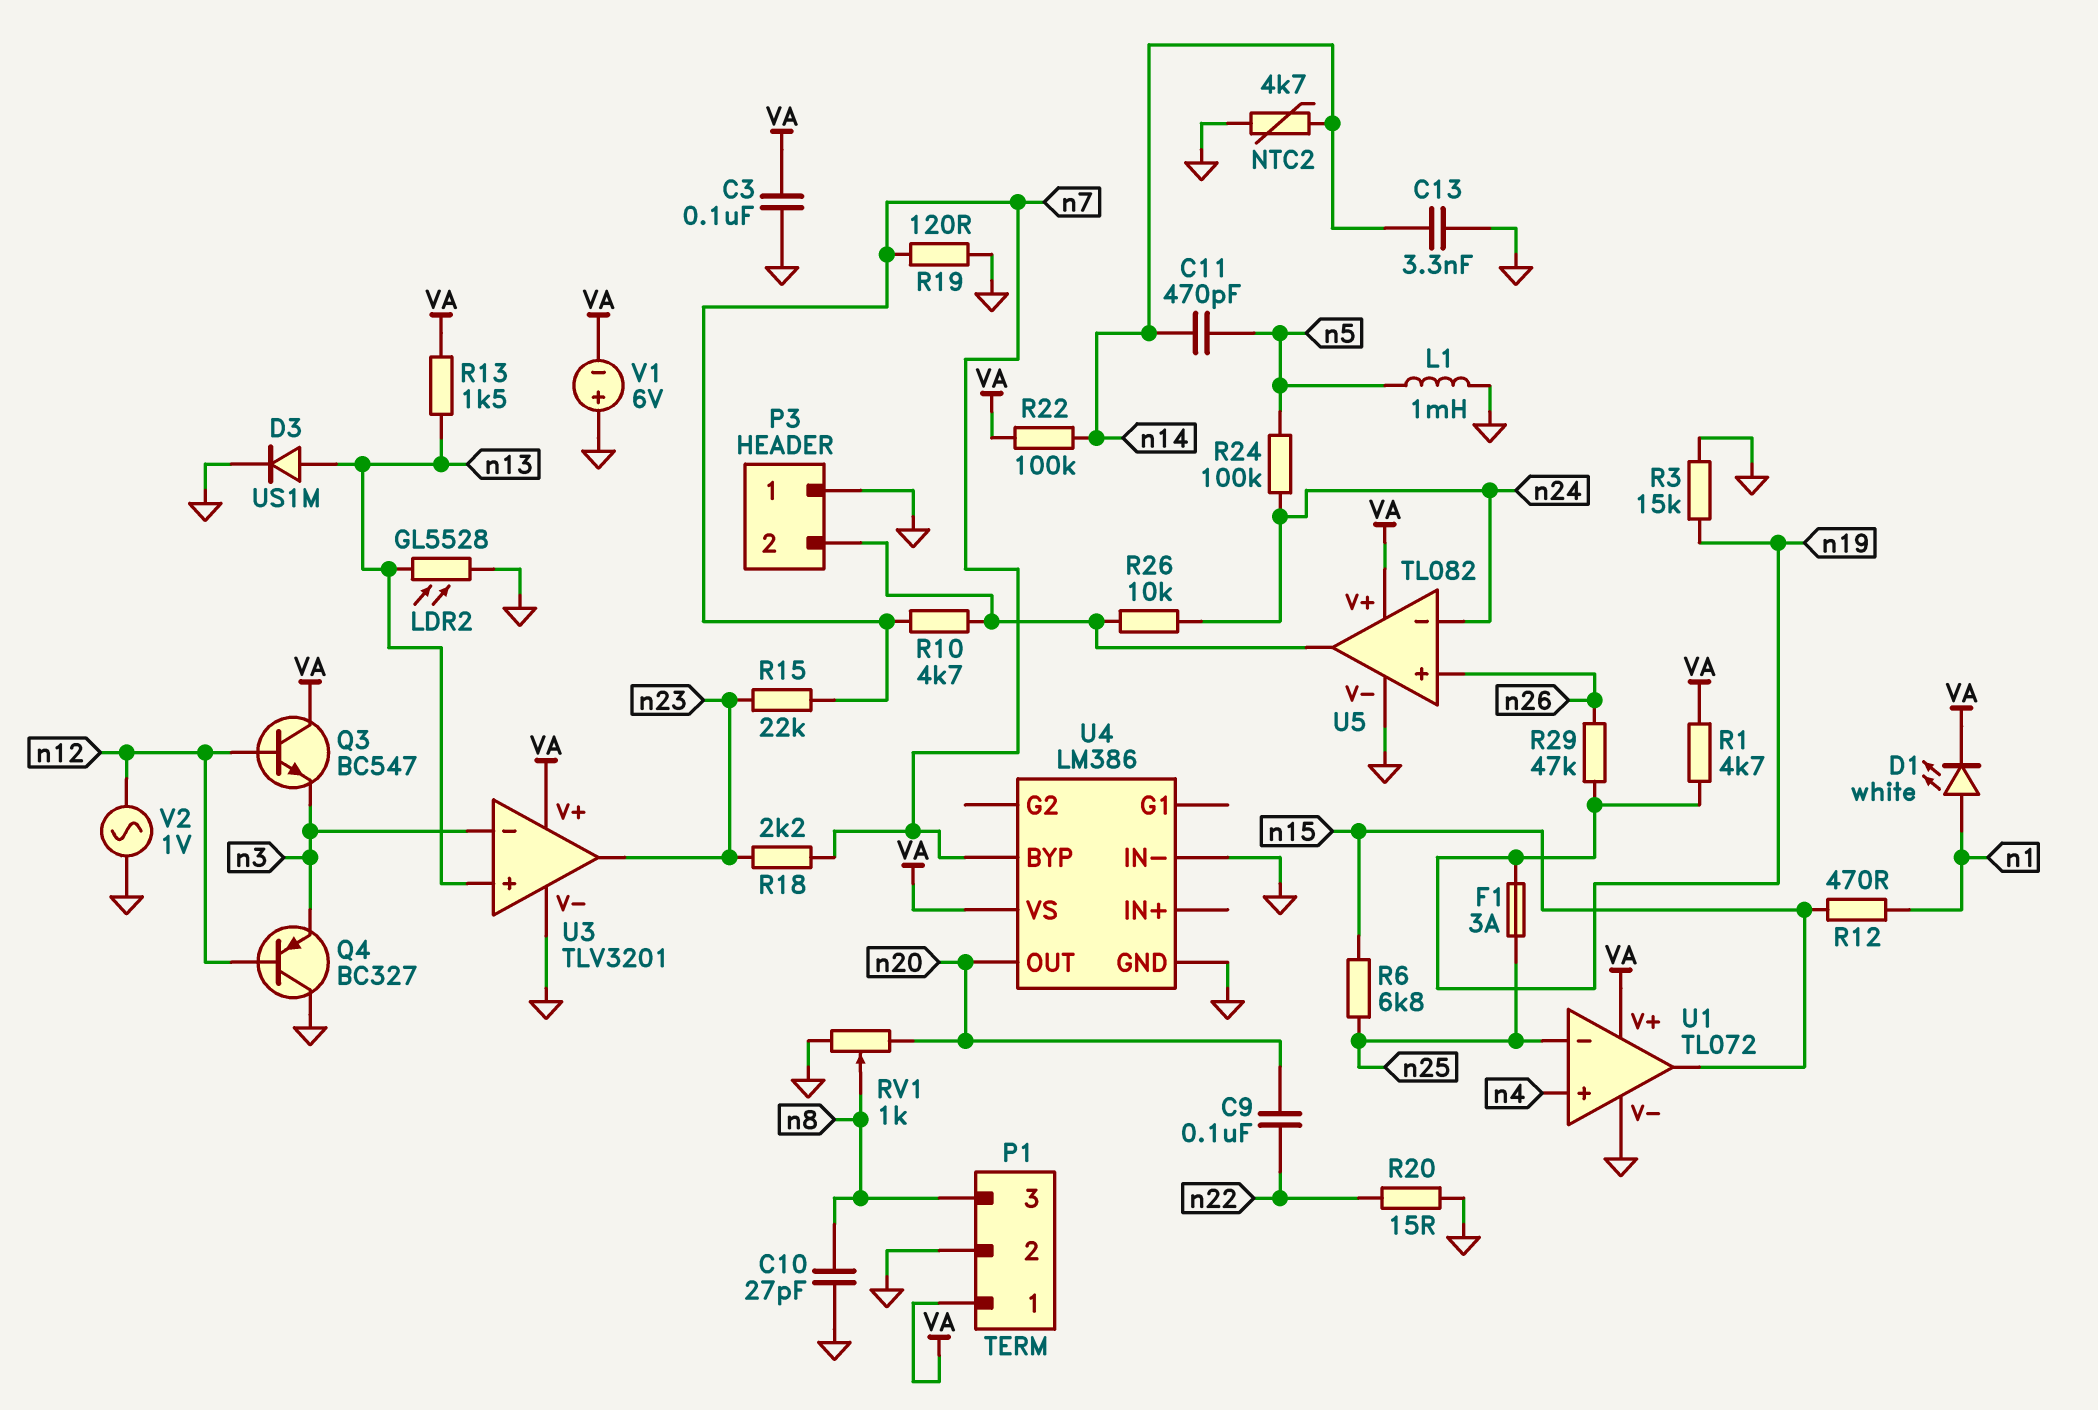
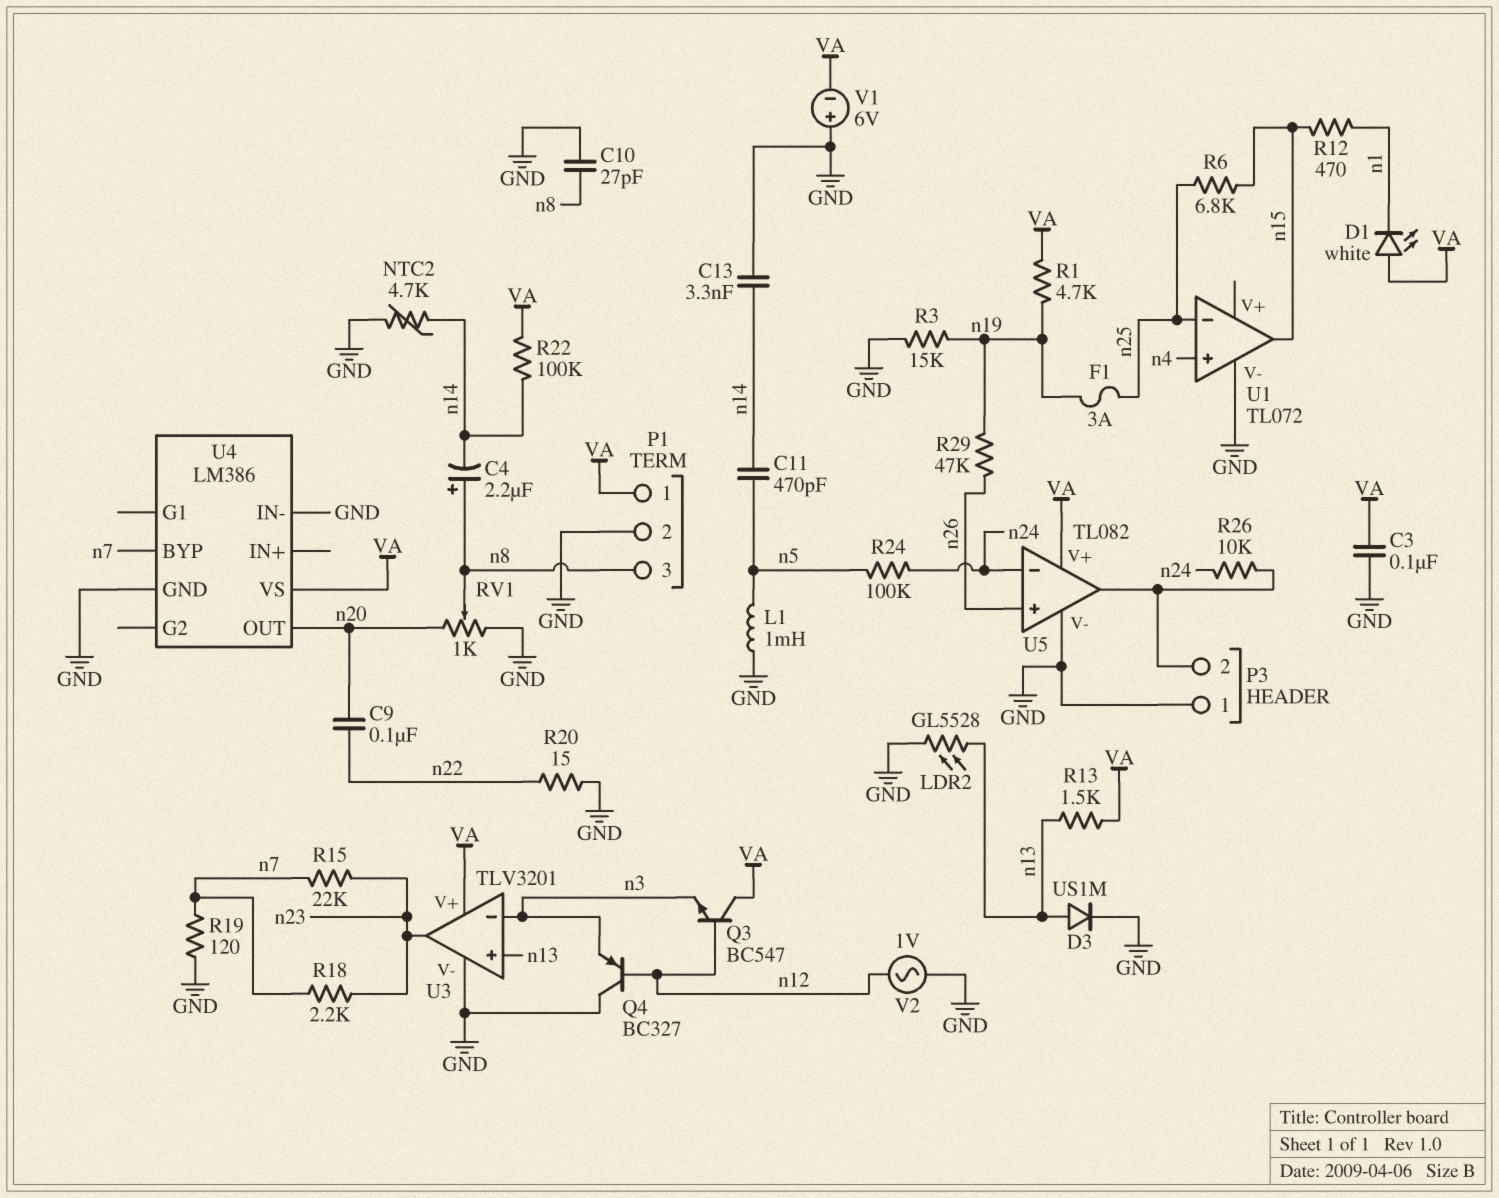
C4: none -> 2.2uF (plus n8, minus n14)
D1: LED white (A n1, K VA) -> LED white (A VA, K n1)
R10: 4.7k (P3/2, n7) -> none
U1 pin V+: VA -> none

